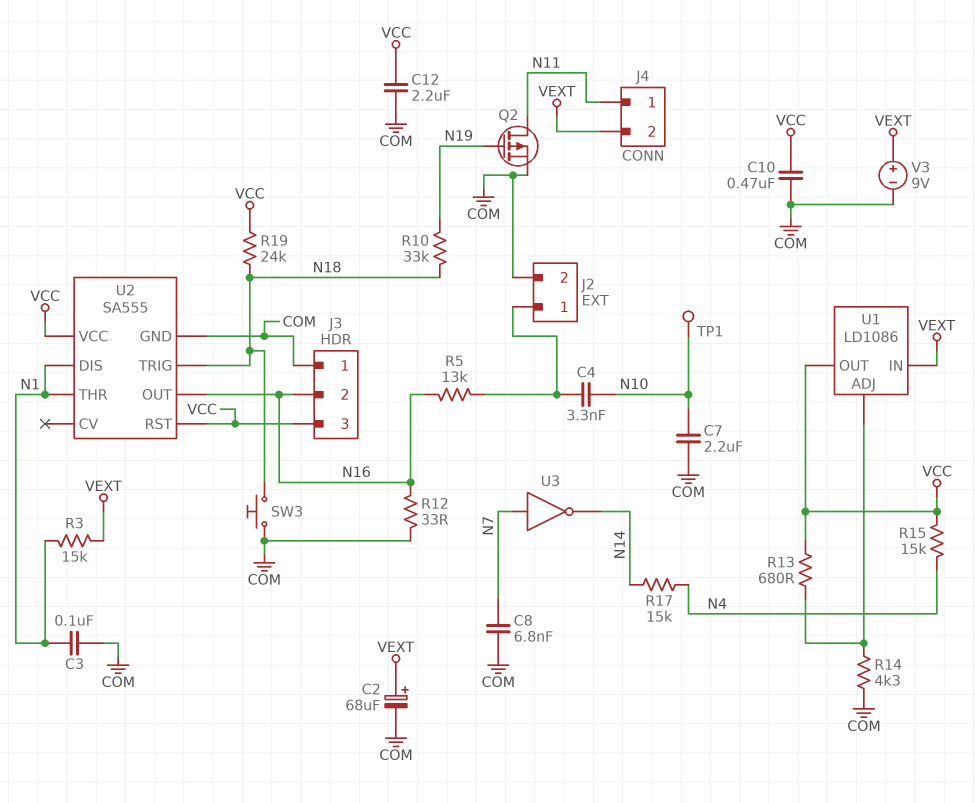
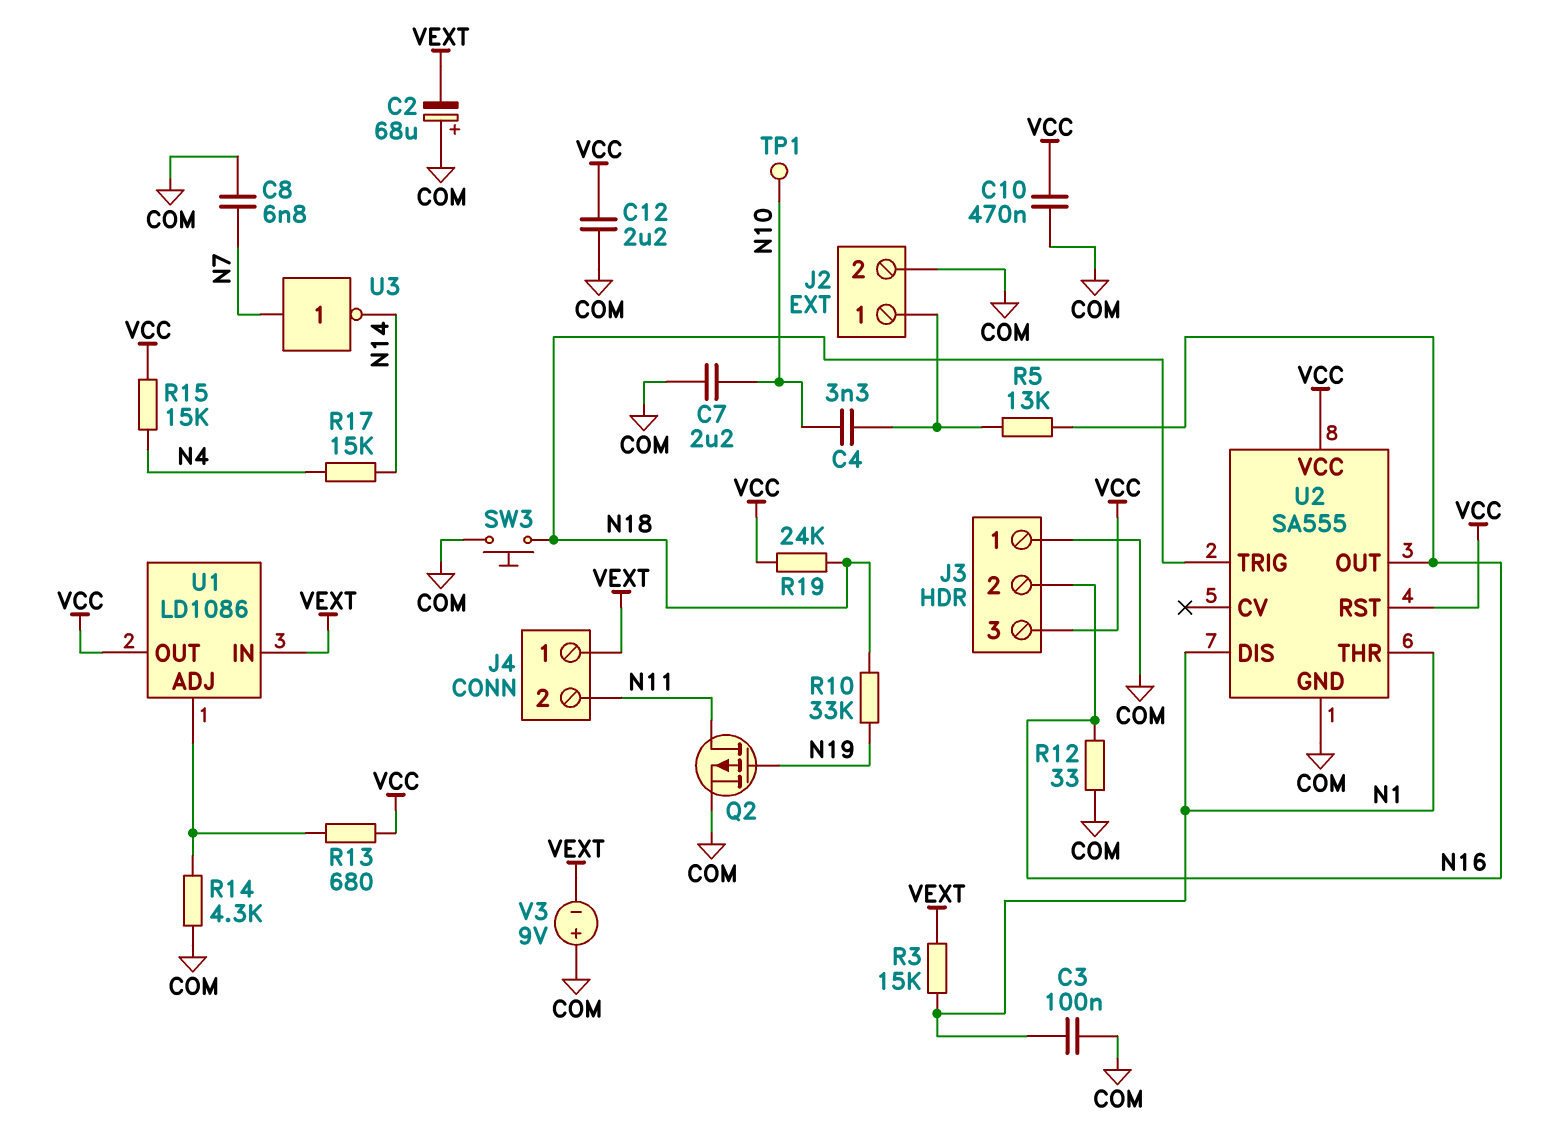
C2: 68uF (plus VEXT, minus COM) -> 68uF (plus COM, minus VEXT)
J4 pin 1: N11 -> VEXT
J4 pin 2: VEXT -> N11
V3: 9V (plus VEXT, minus COM) -> 9V (plus COM, minus VEXT)

